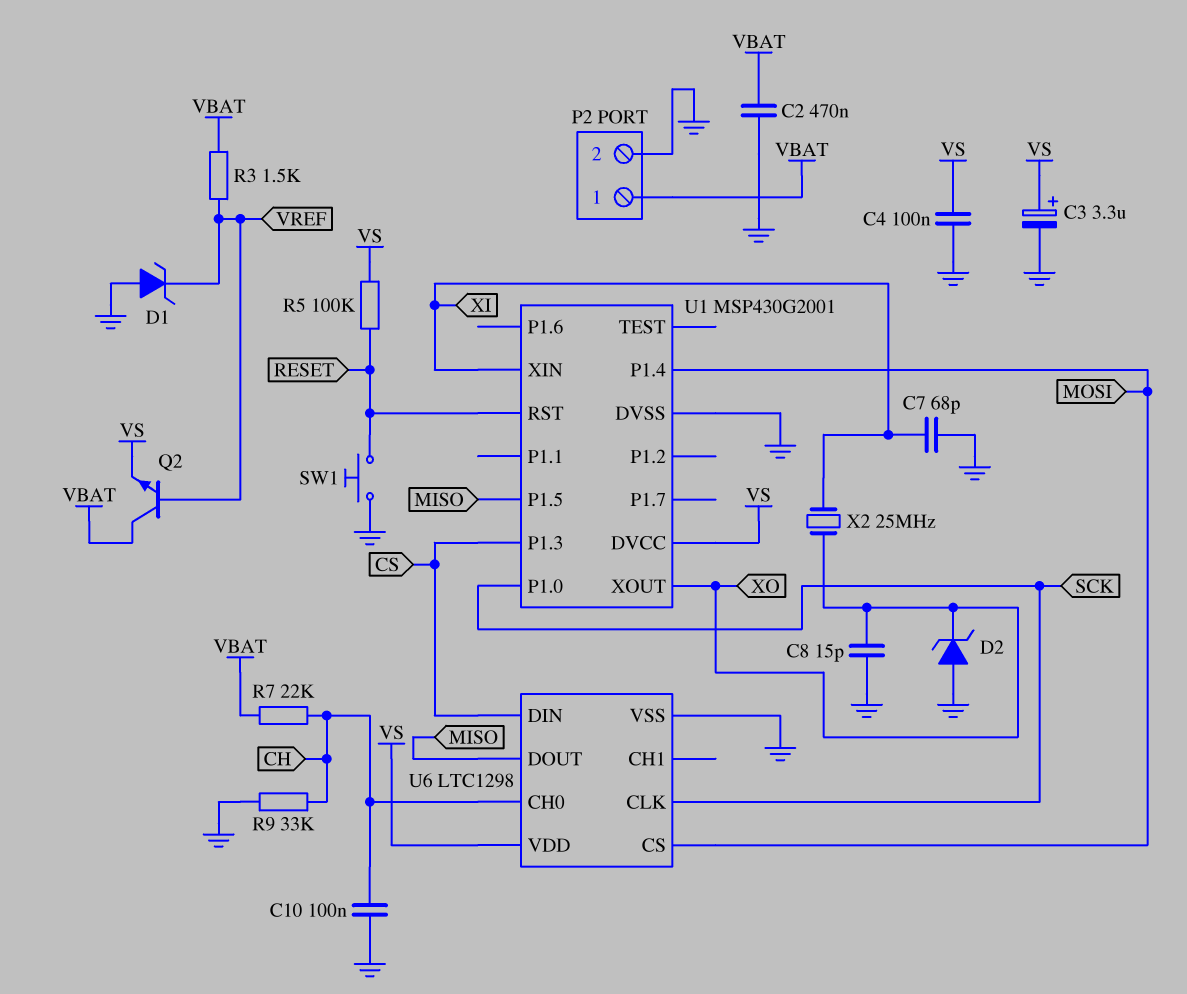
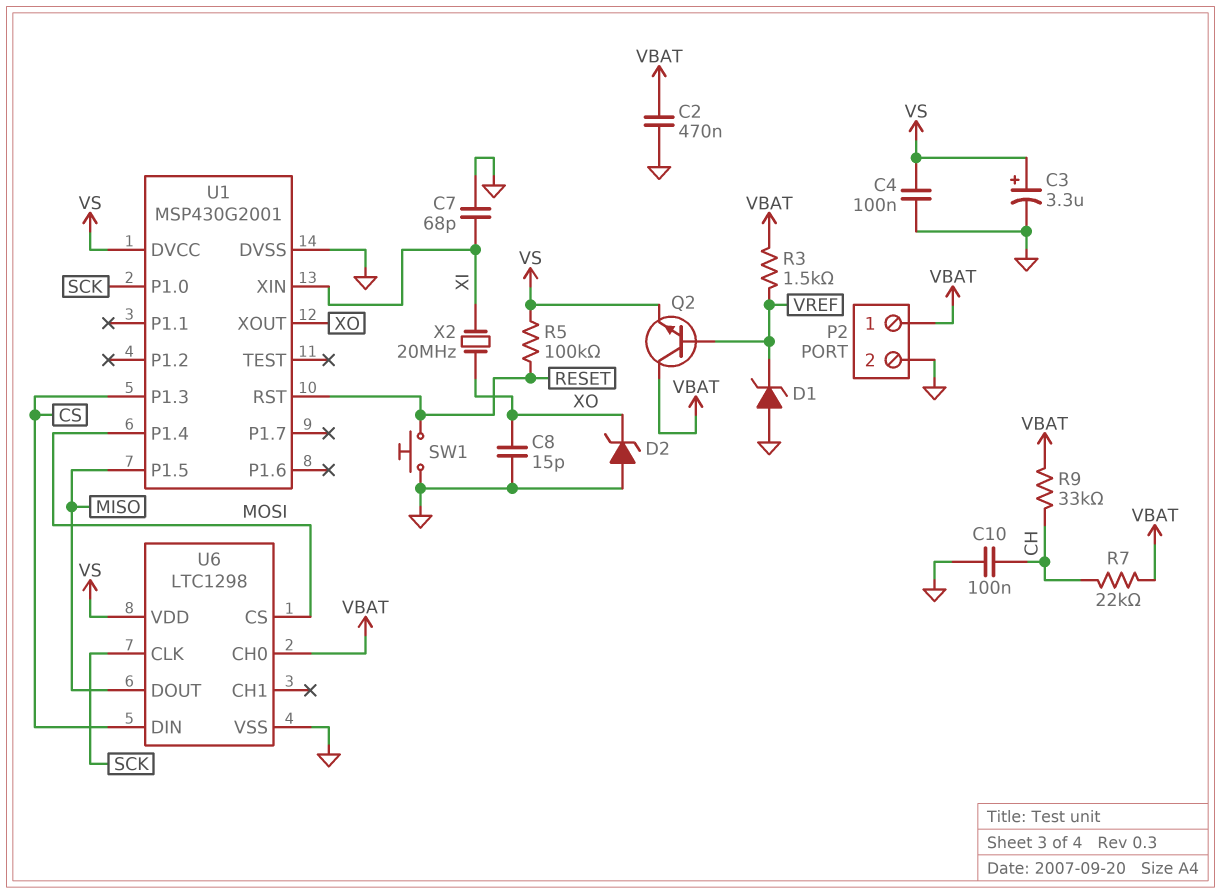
R9: 33k (CH, GND) -> 33k (CH, VBAT)
U6 pin CH0: CH -> VBAT
X2: 25MHz (XI, XO) -> 20MHz (XI, XO)

